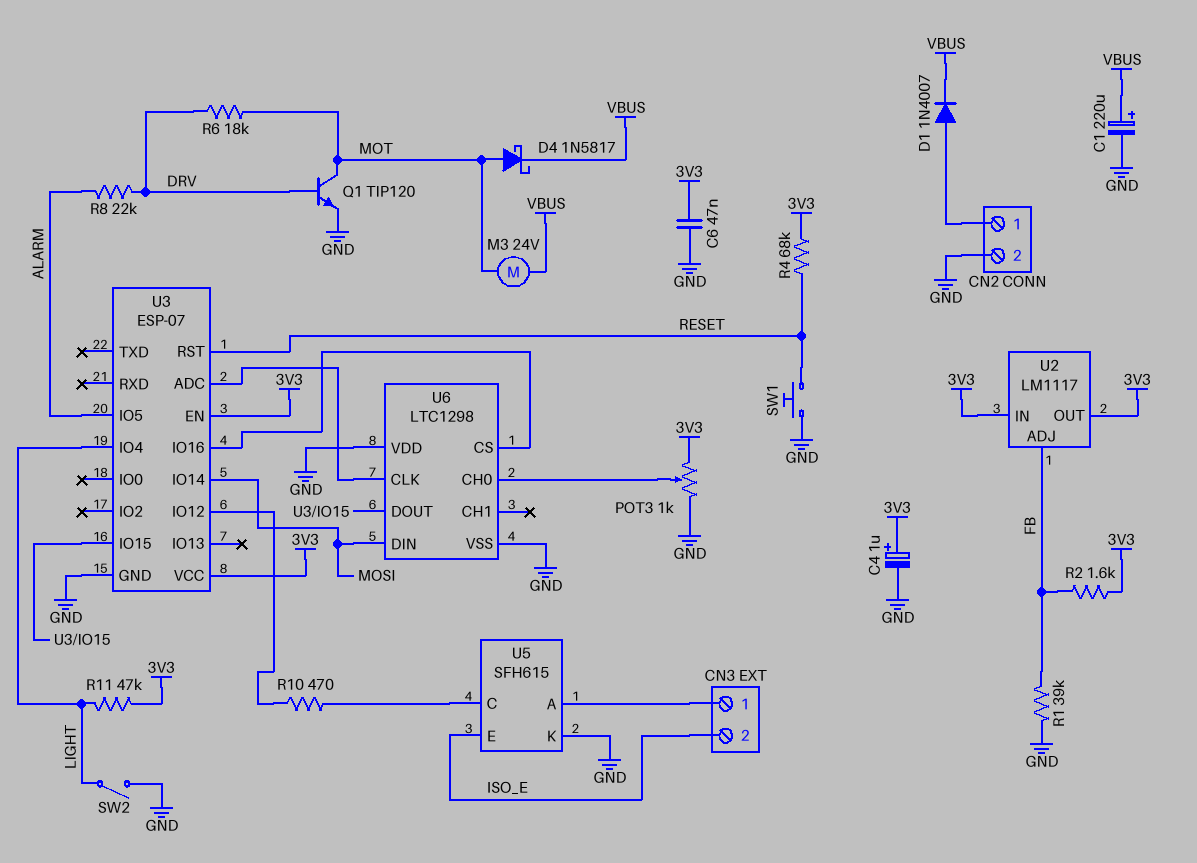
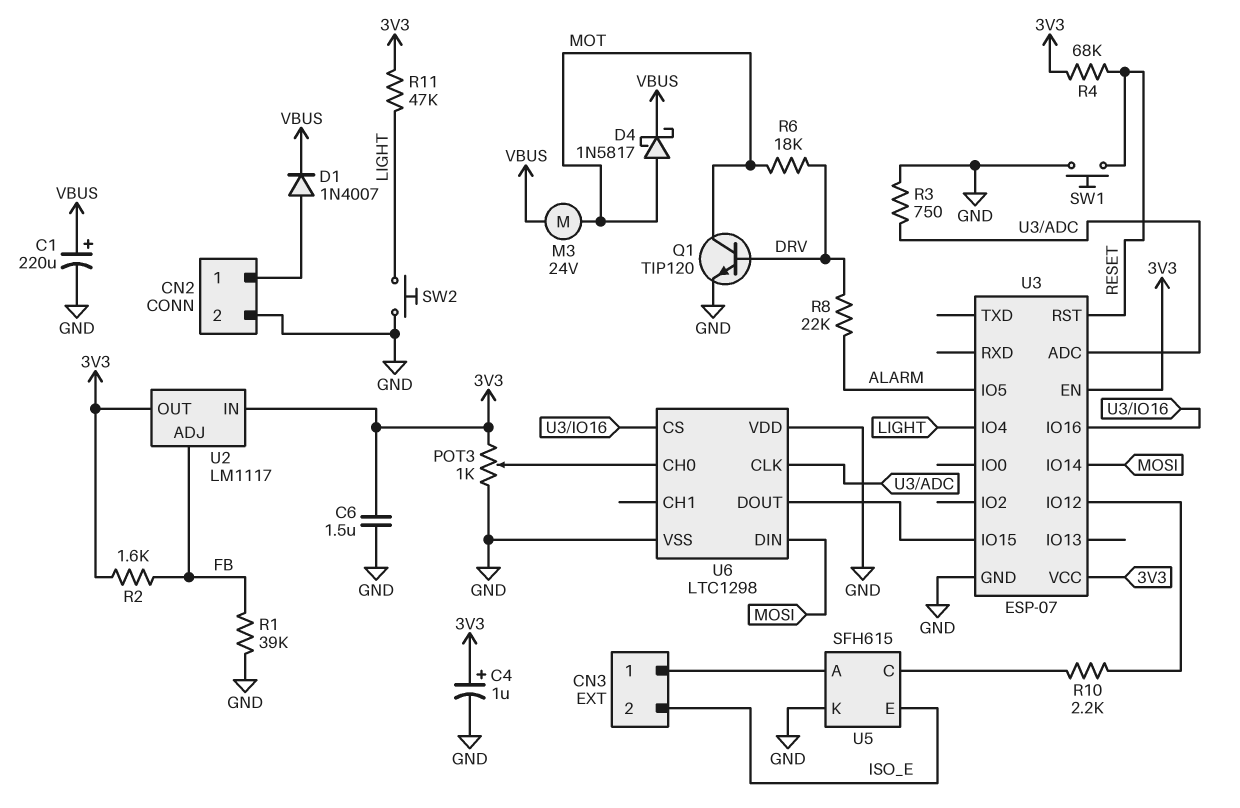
C6: 47nF (3V3, GND) -> 1.5uF (3V3, GND)
R3: none -> 750 (GND, U3/ADC)
R10: 470 (U3/IO12, U5/C) -> 2.2k (U3/IO12, U5/C)
SW2: switch (GND, LIGHT) -> button (GND, LIGHT)

